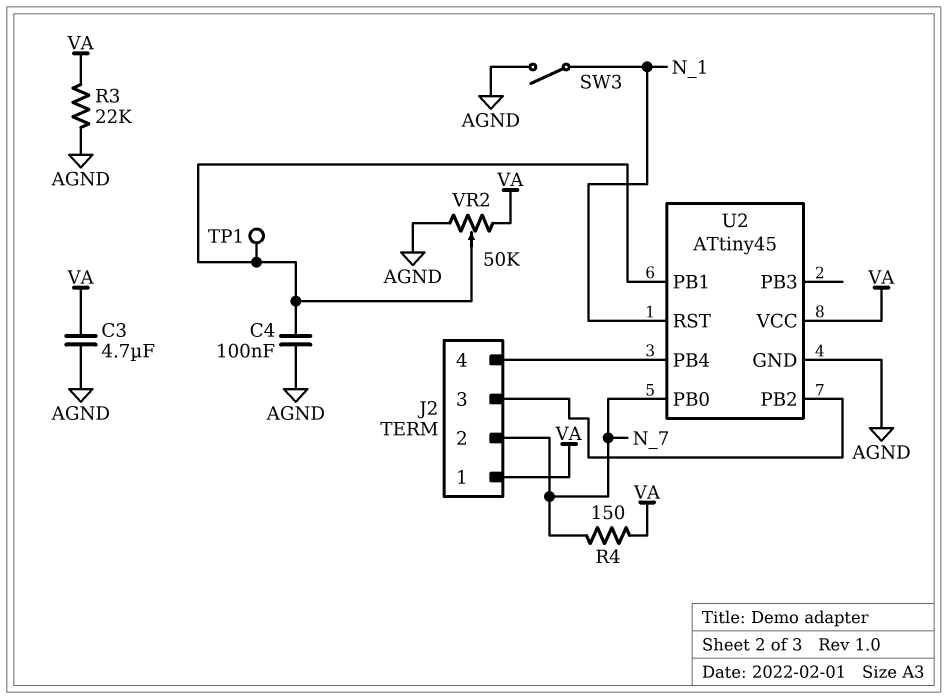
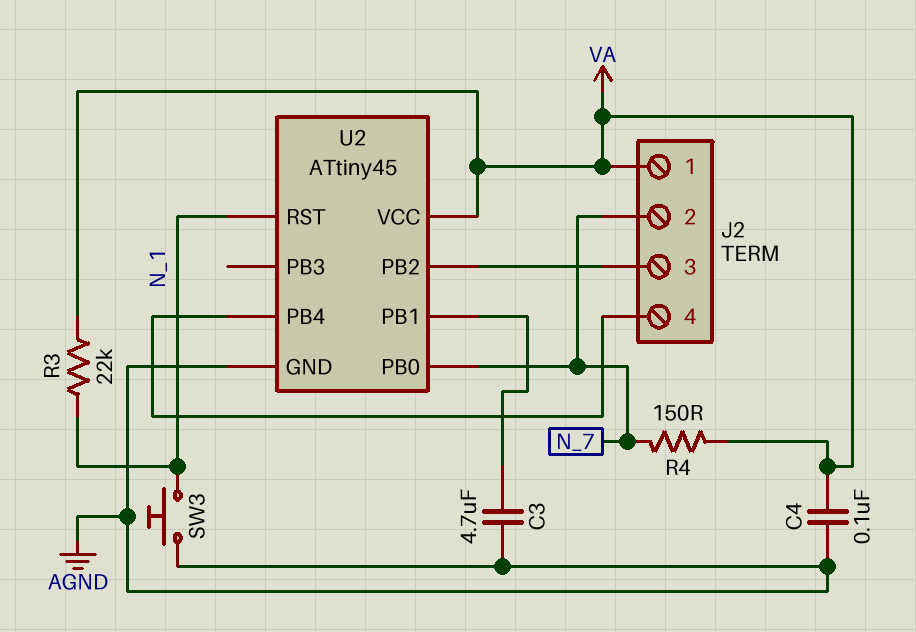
C3: 4.7uF (AGND, VA) -> 4.7uF (AGND, U2/PB1)
C4: 100nF (AGND, U2/PB1) -> 100nF (AGND, VA)
R3: 22k (AGND, VA) -> 22k (N_1, VA)
SW3: switch (AGND, N_1) -> button (AGND, N_1)
TP1: test point (U2/PB1) -> none
VR2: 50k (AGND, VA, wiper U2/PB1) -> none

